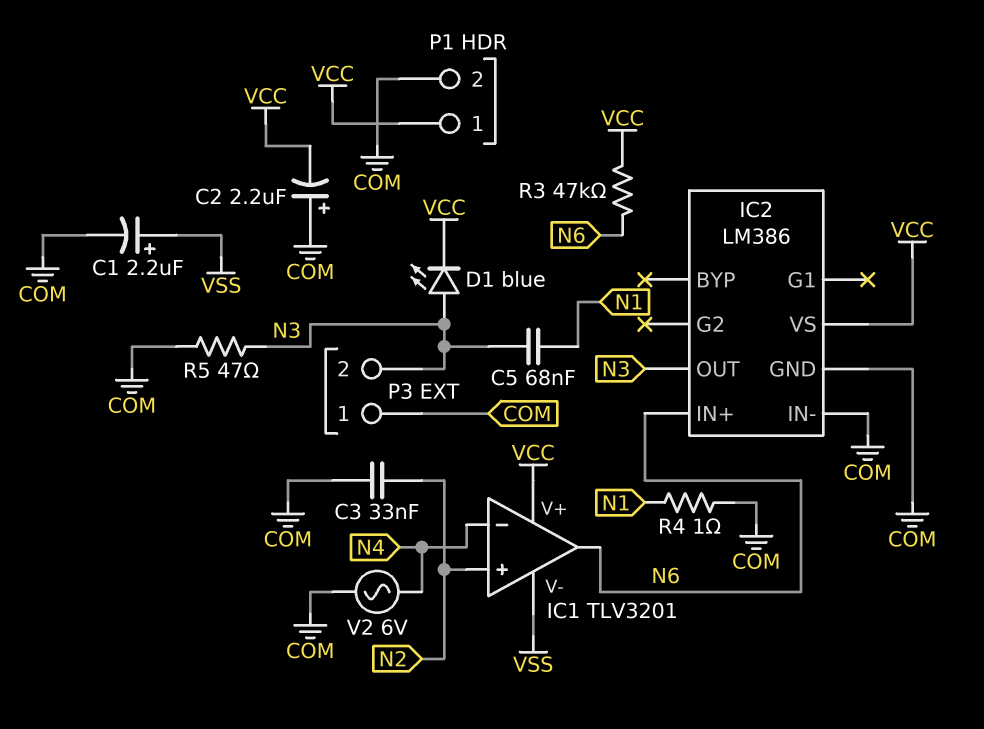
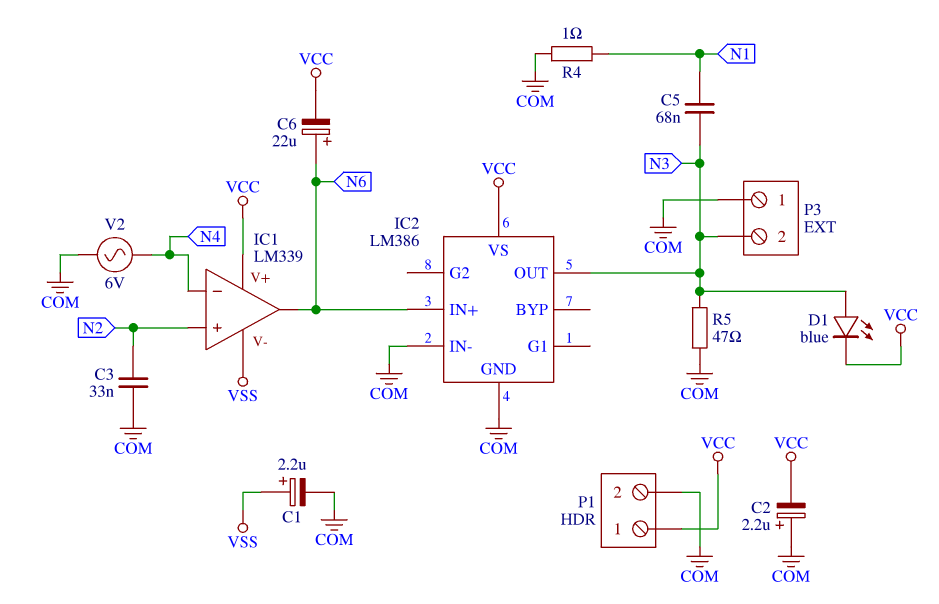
C6: none -> 22uF (plus N6, minus VCC)
IC1: TLV3201 -> LM339
R3: 47k (N6, VCC) -> none

